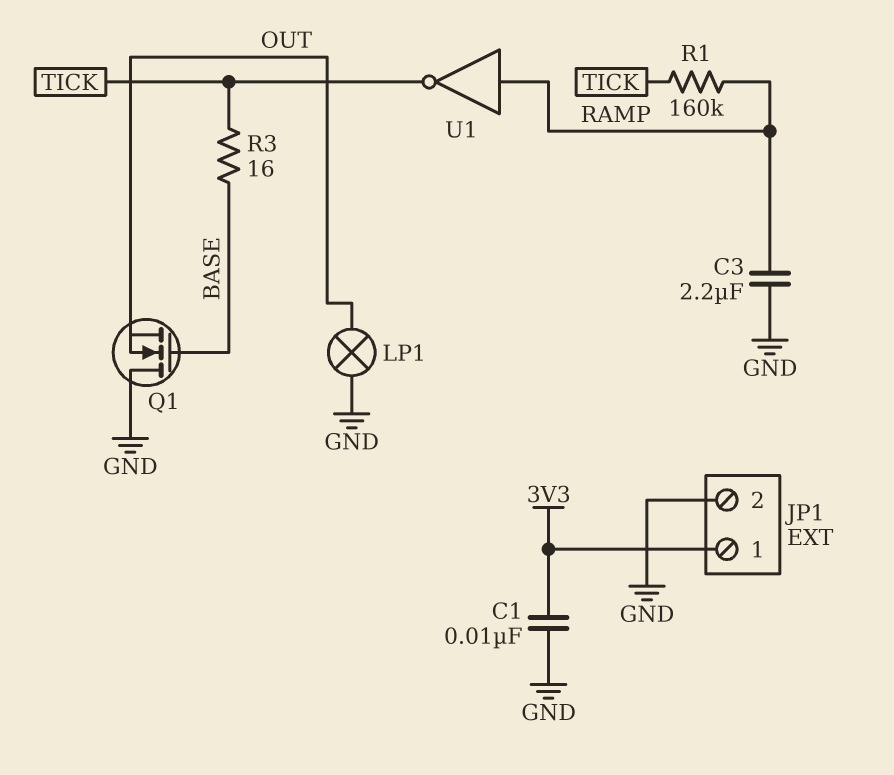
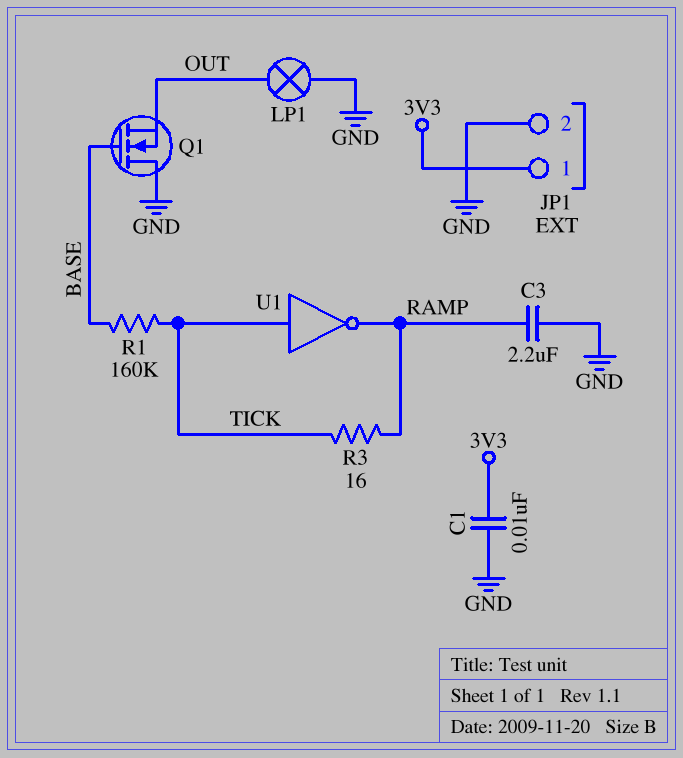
R1: 160k (RAMP, TICK) -> 160k (BASE, TICK)
R3: 16 (BASE, TICK) -> 16 (RAMP, TICK)
U1: NOT (in RAMP, out TICK) -> NOT (in TICK, out RAMP)

